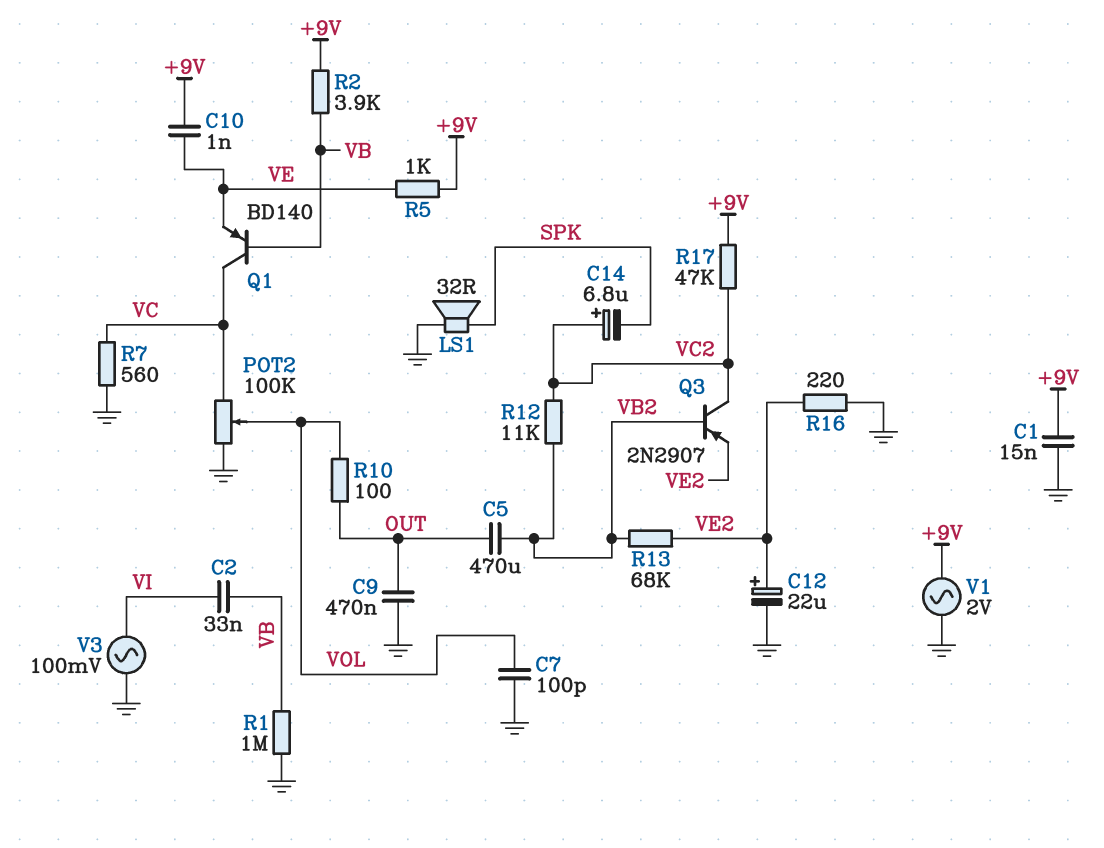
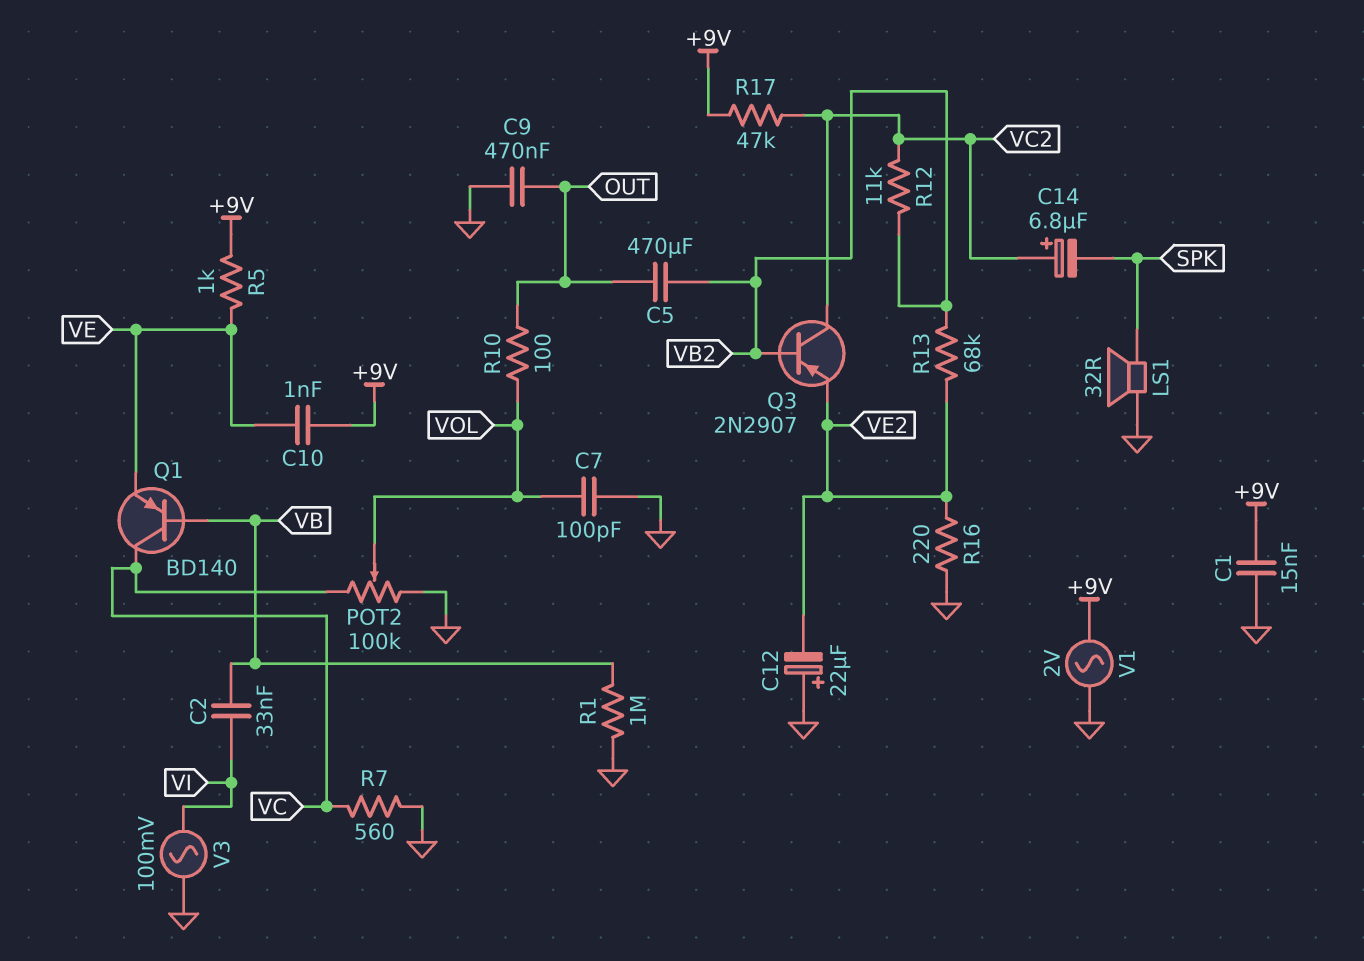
C12: 22uF (plus VE2, minus GND) -> 22uF (plus GND, minus VE2)
R2: 3.9k (+9V, VB) -> none

